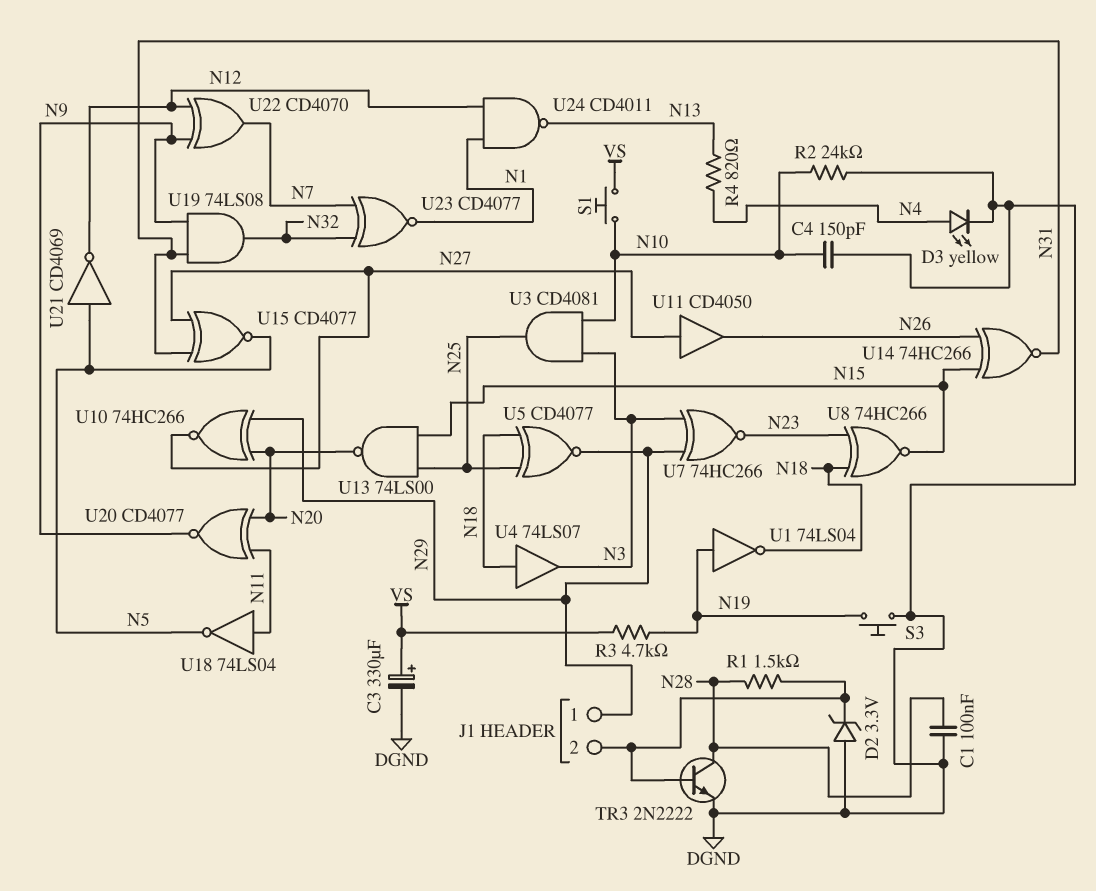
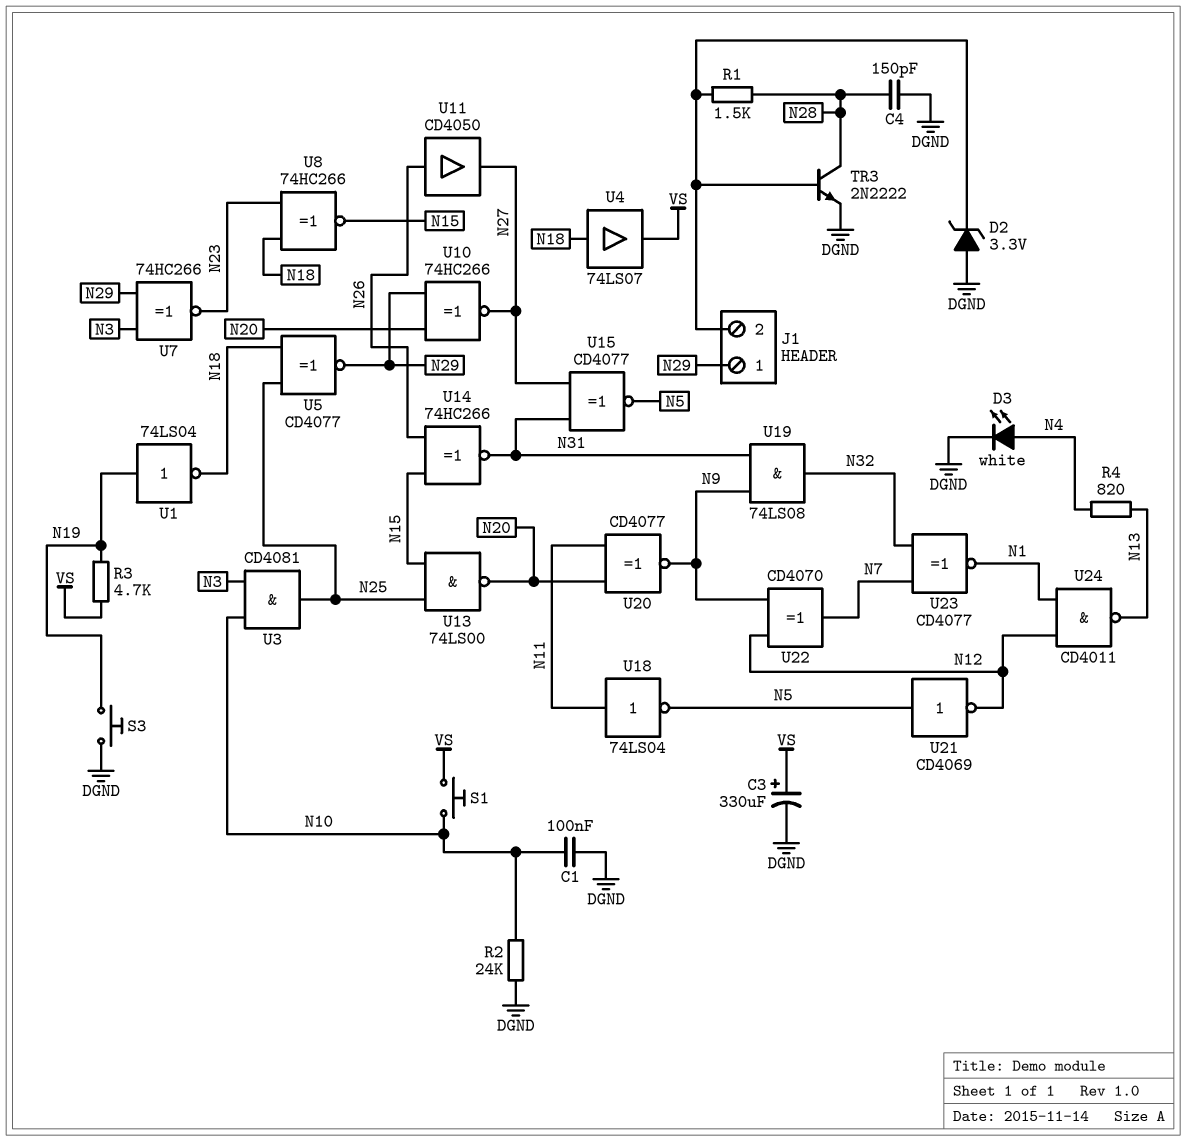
C1: 100nF (DGND, N28) -> 100nF (DGND, N10)
C4: 150pF (DGND, N10) -> 150pF (DGND, N28)
D3: LED yellow (A N4, K DGND) -> LED white (A N4, K DGND)
U4: buffer 74LS07 (in N18, out N3) -> buffer 74LS07 (in N18, out VS)
U11: buffer CD4050 (in N27, out N26) -> buffer CD4050 (in N26, out N27)

